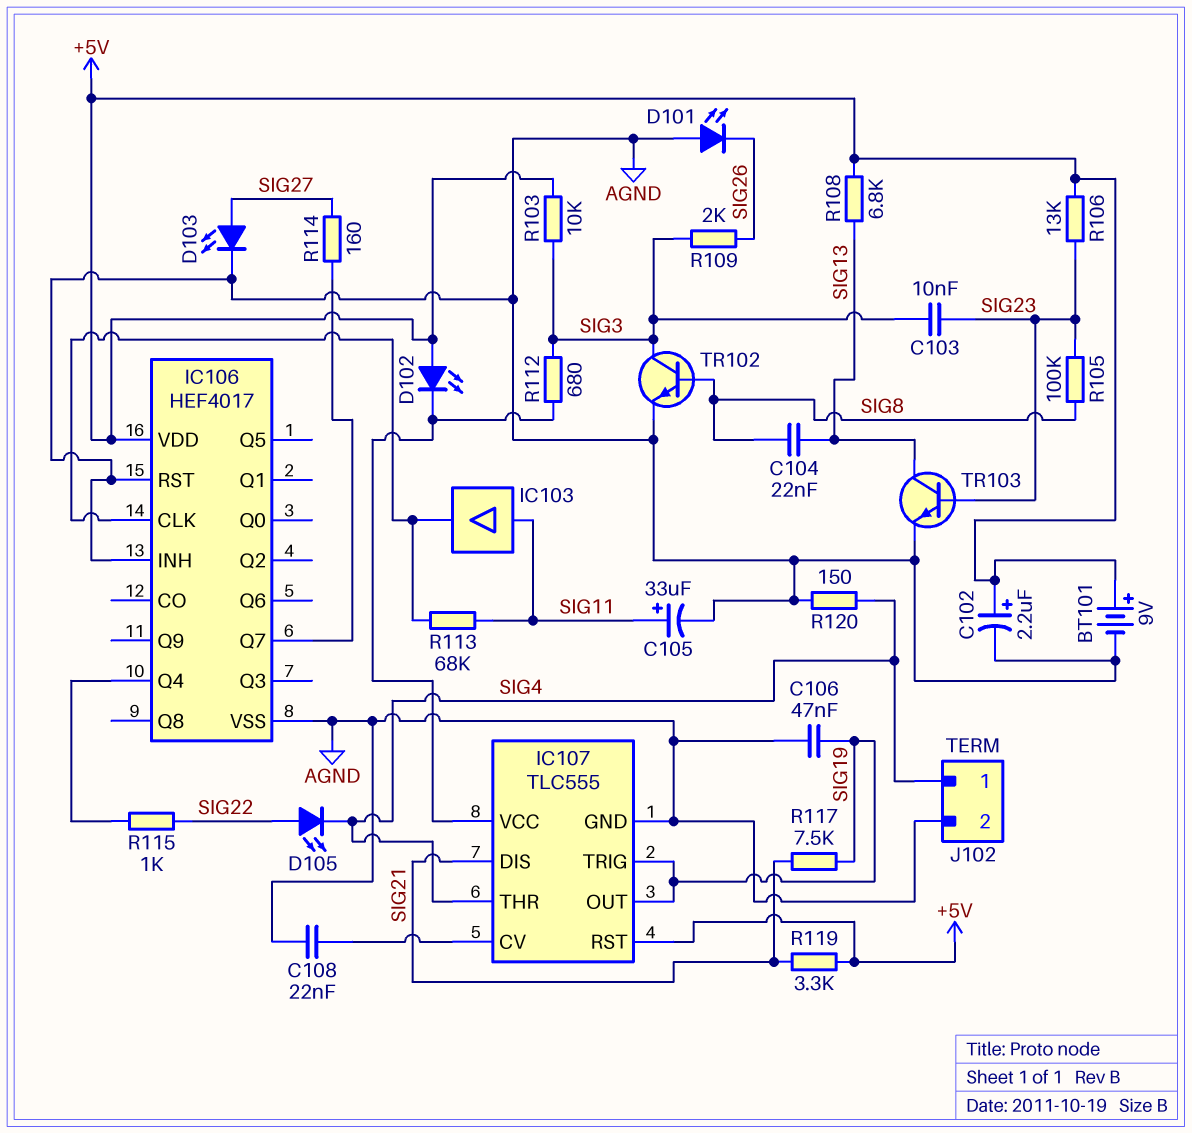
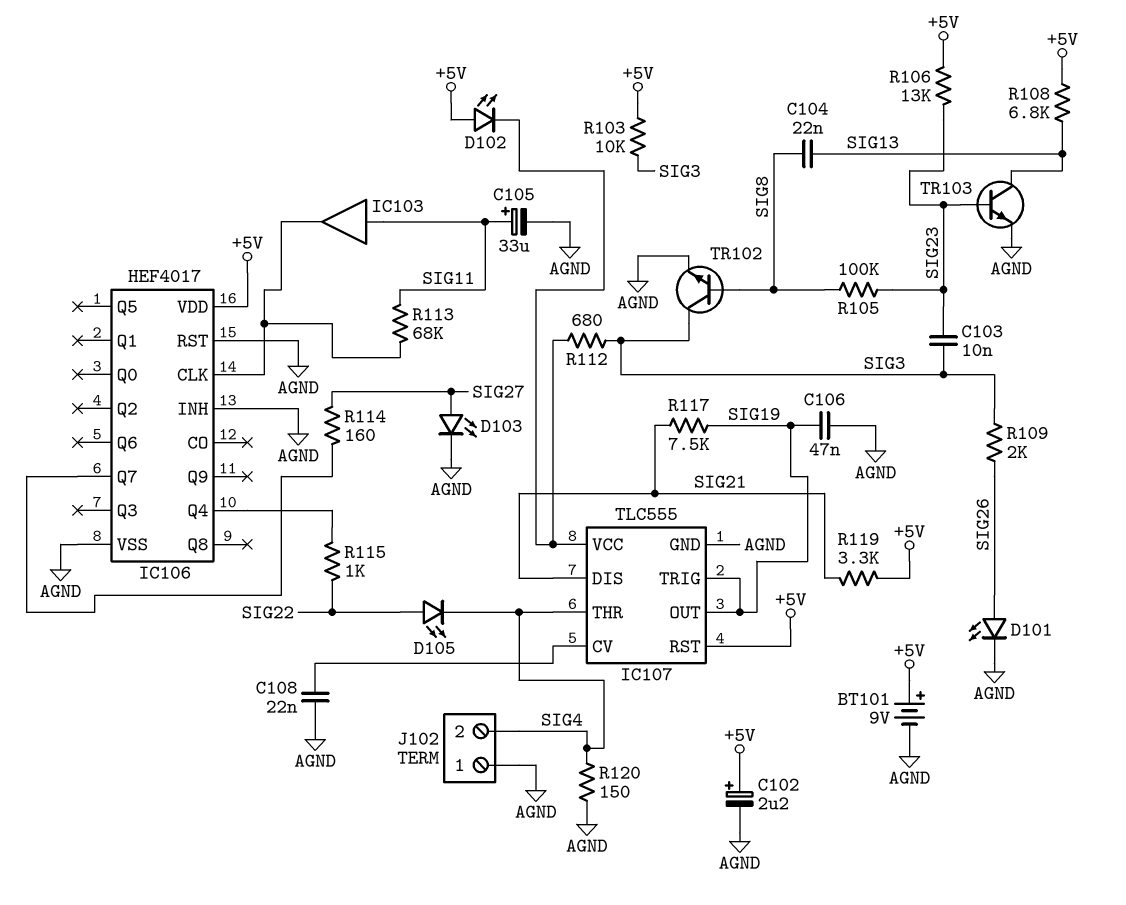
D101: LED (A AGND, K SIG26) -> LED (A SIG26, K AGND)
J102 pin 1: SIG4 -> AGND
J102 pin 2: AGND -> SIG4

